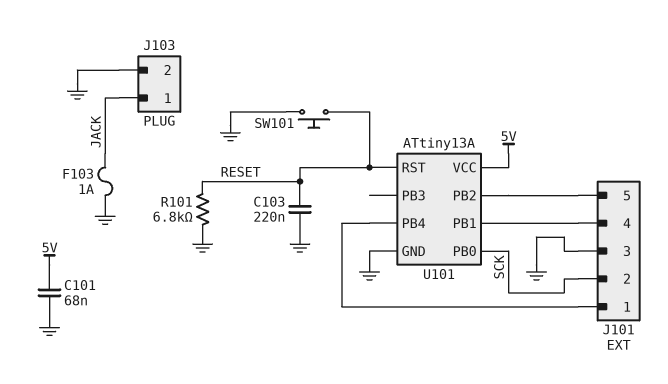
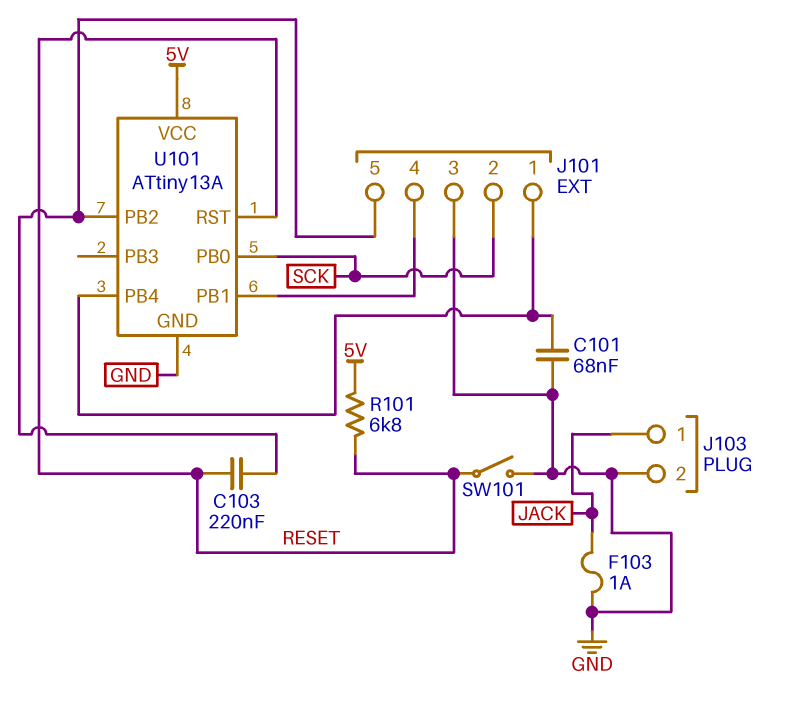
C101: 68nF (5V, GND) -> 68nF (GND, J101/1)
C103: 220nF (GND, RESET) -> 220nF (J101/5, RESET)
R101: 6.8k (GND, RESET) -> 6.8k (5V, RESET)
SW101: button (GND, RESET) -> switch (GND, RESET)

